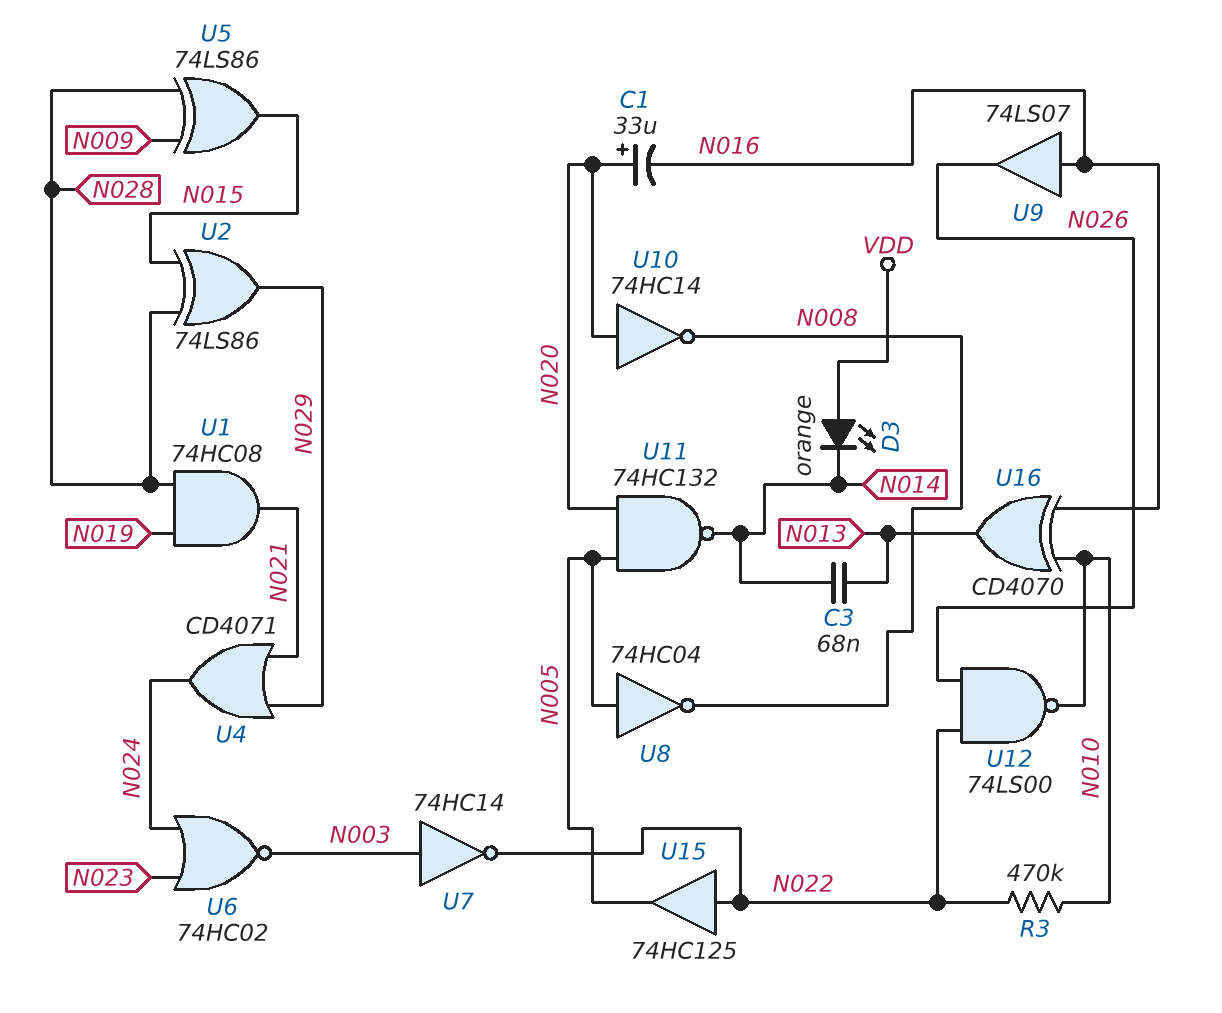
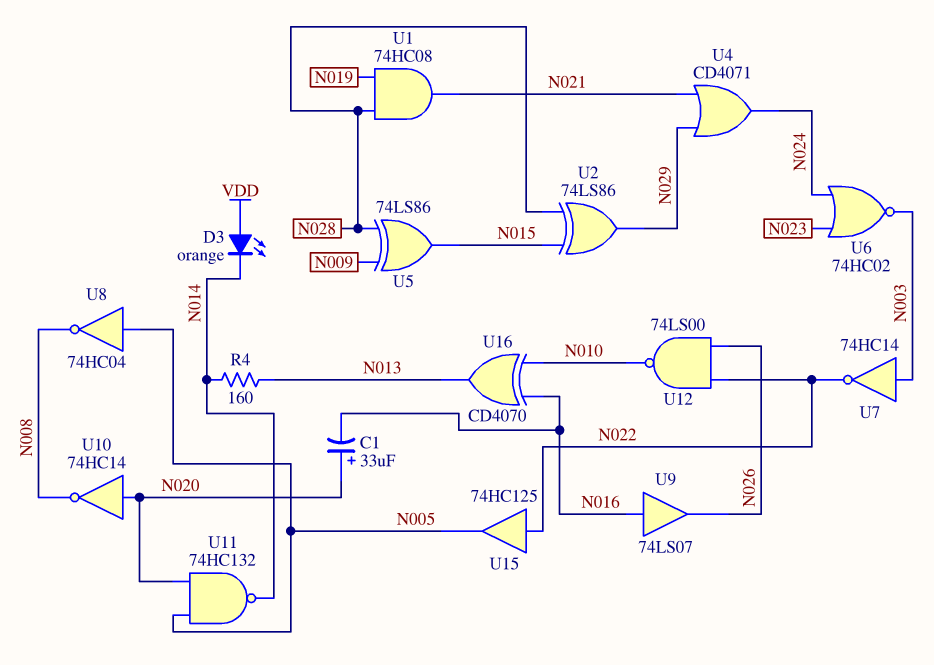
C3: 68nF (N013, N014) -> none
R3: 470k (N010, N022) -> none
R4: none -> 160 (N013, N014)

